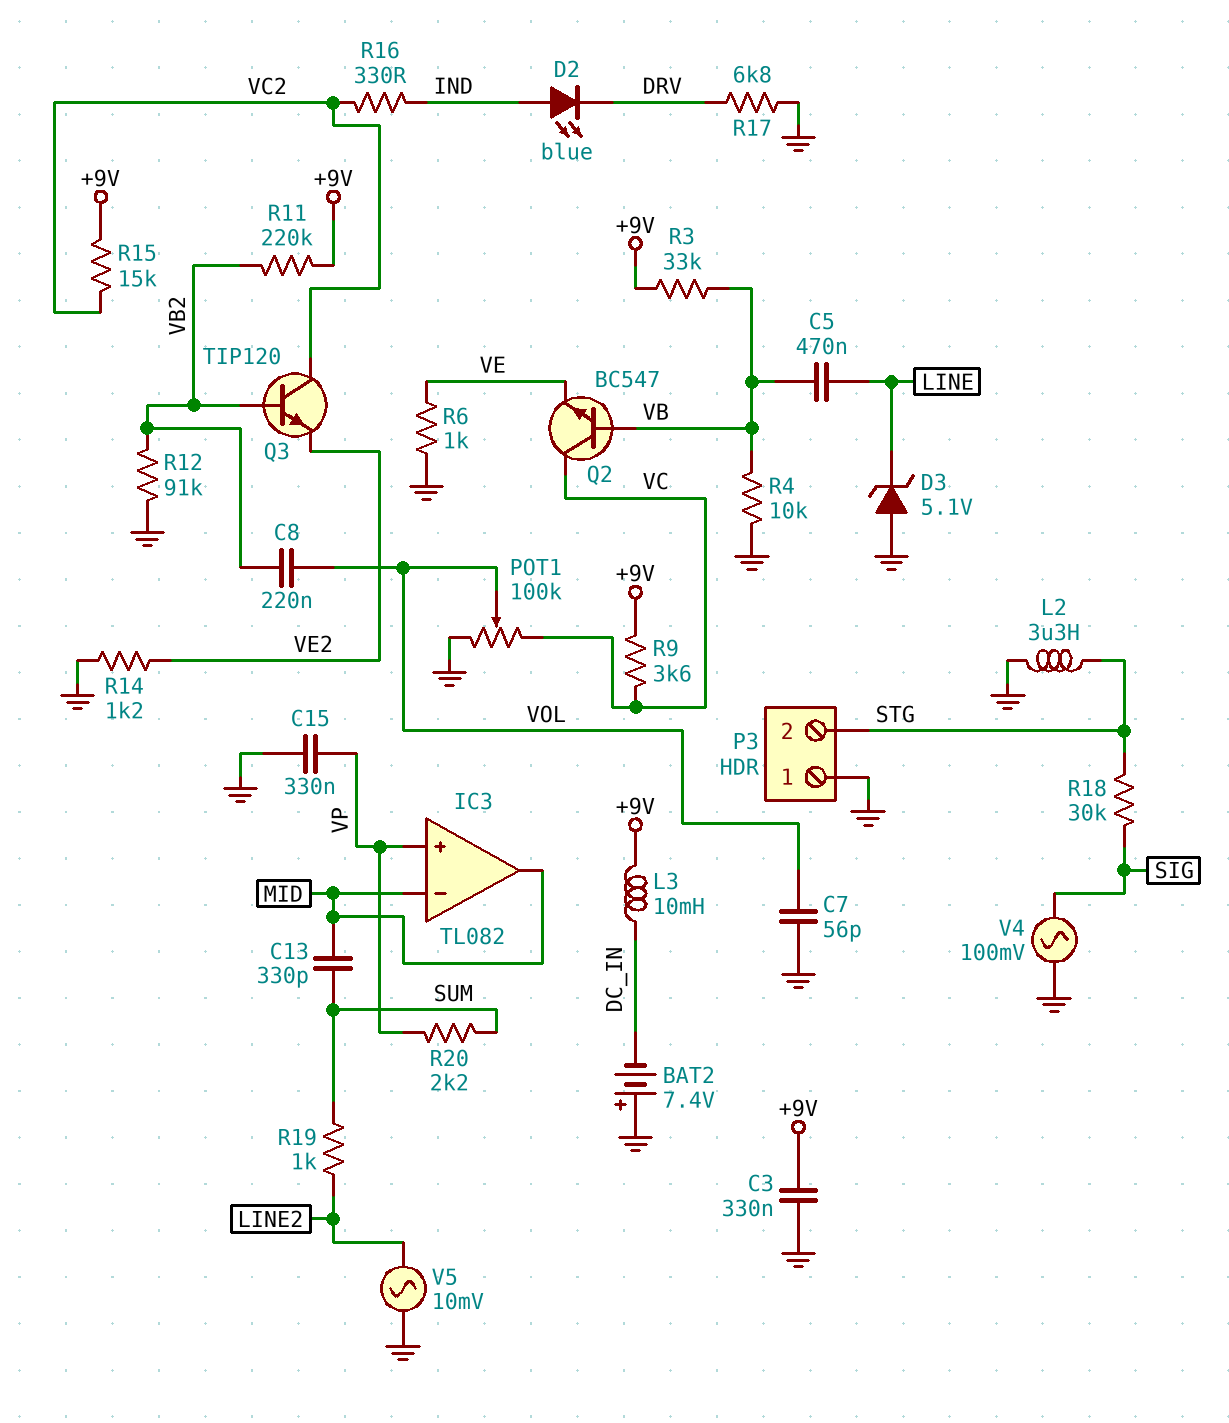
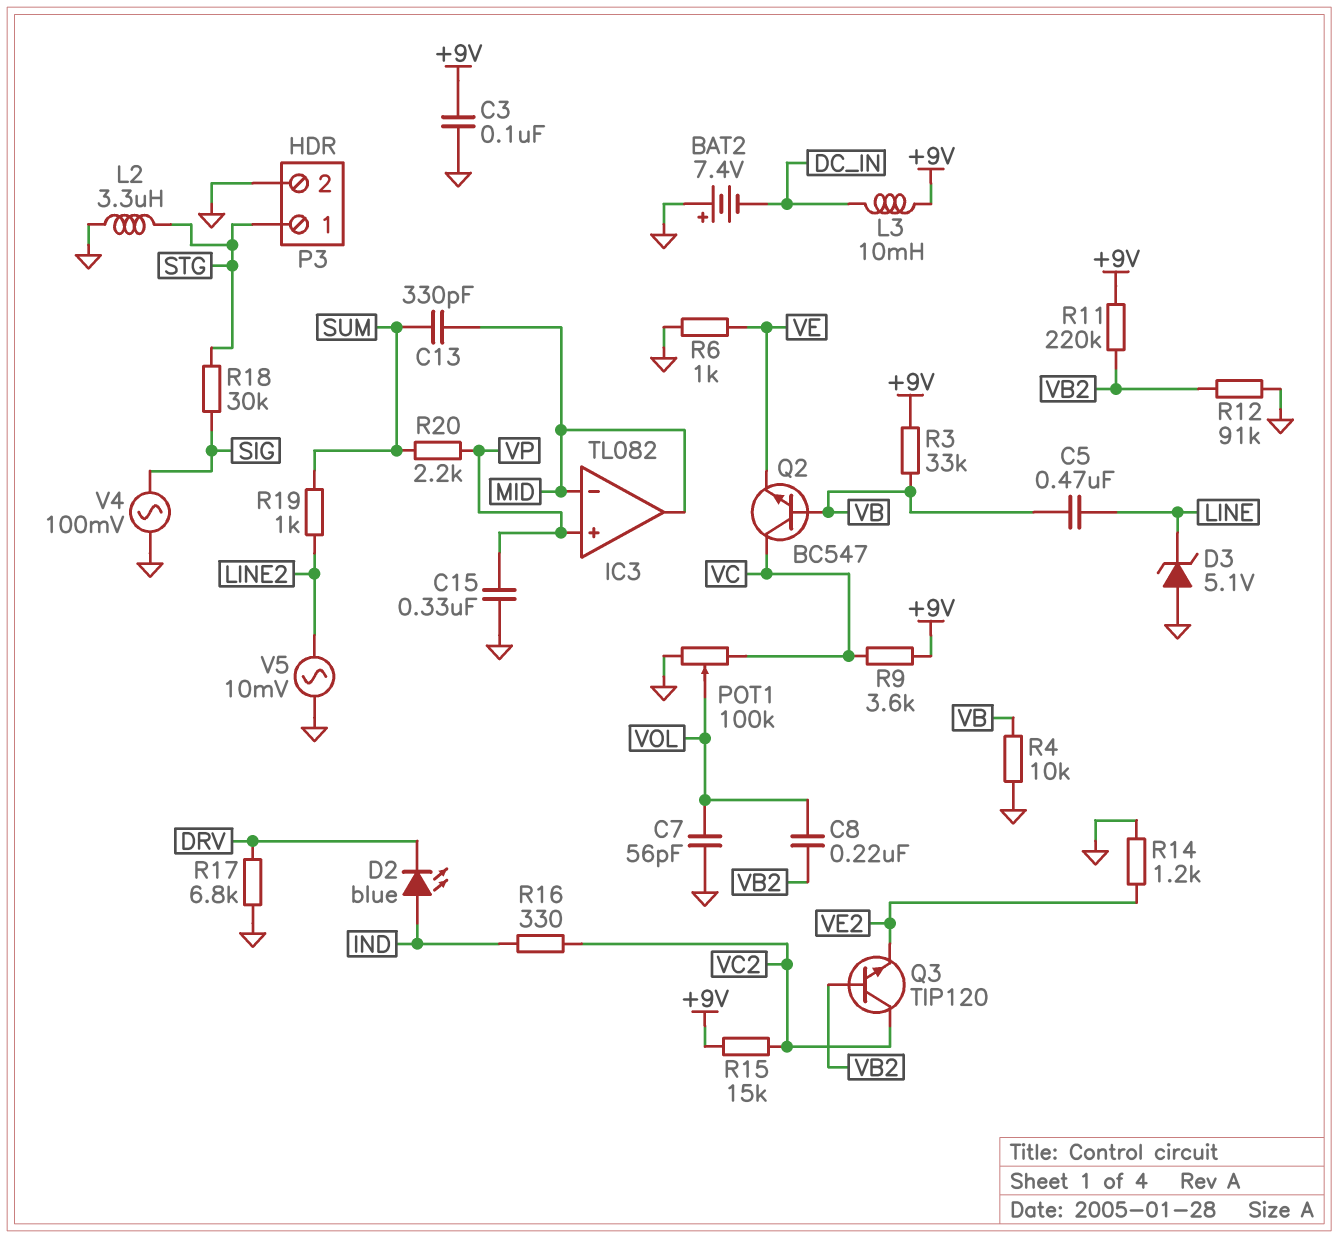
C3: 330nF (+9V, GND) -> 100nF (+9V, GND)
P3 pin 1: GND -> STG
P3 pin 2: STG -> GND

